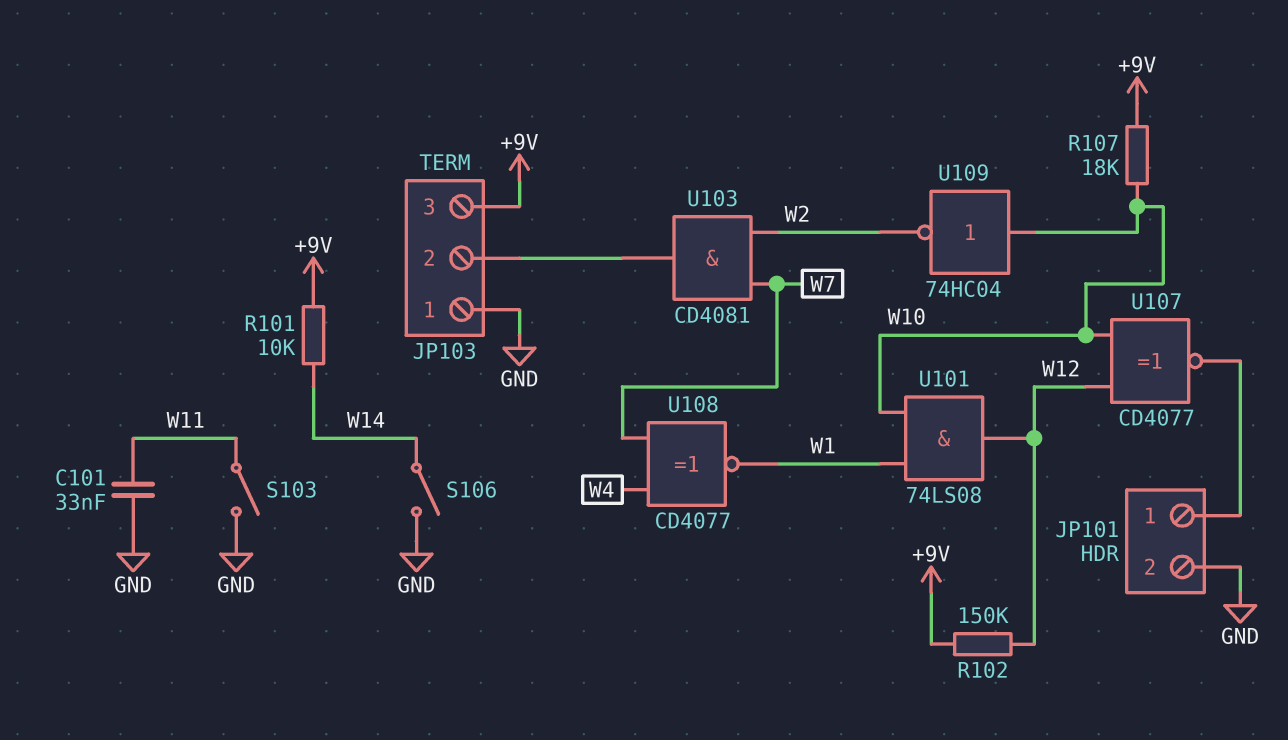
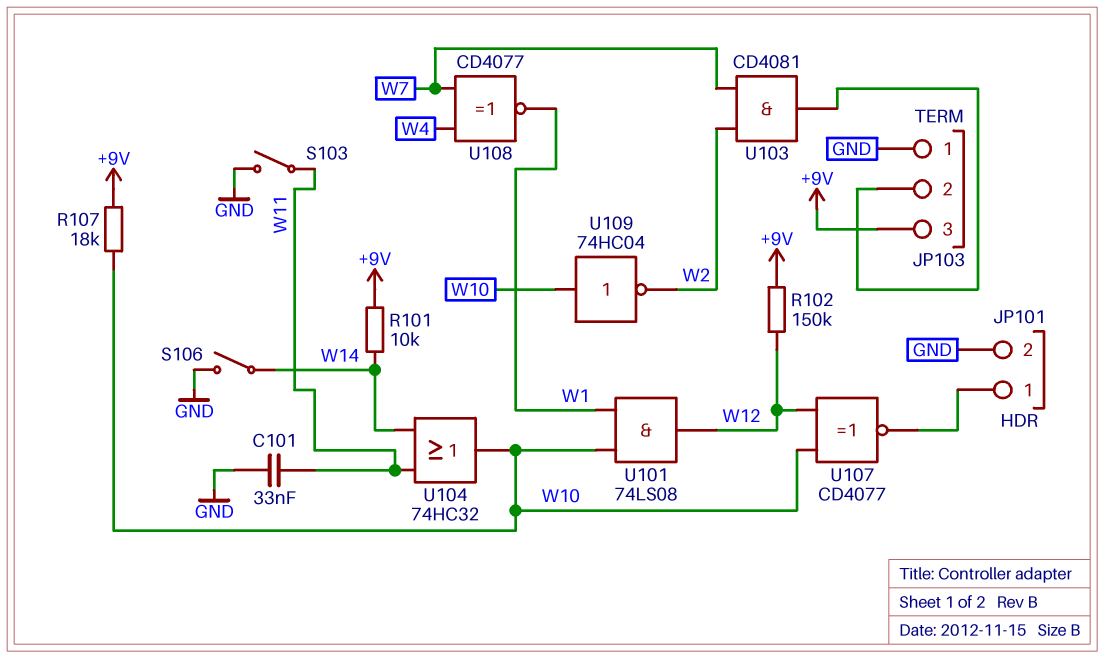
U104: none -> OR 74HC32 (in W11, in W14, out W10)

